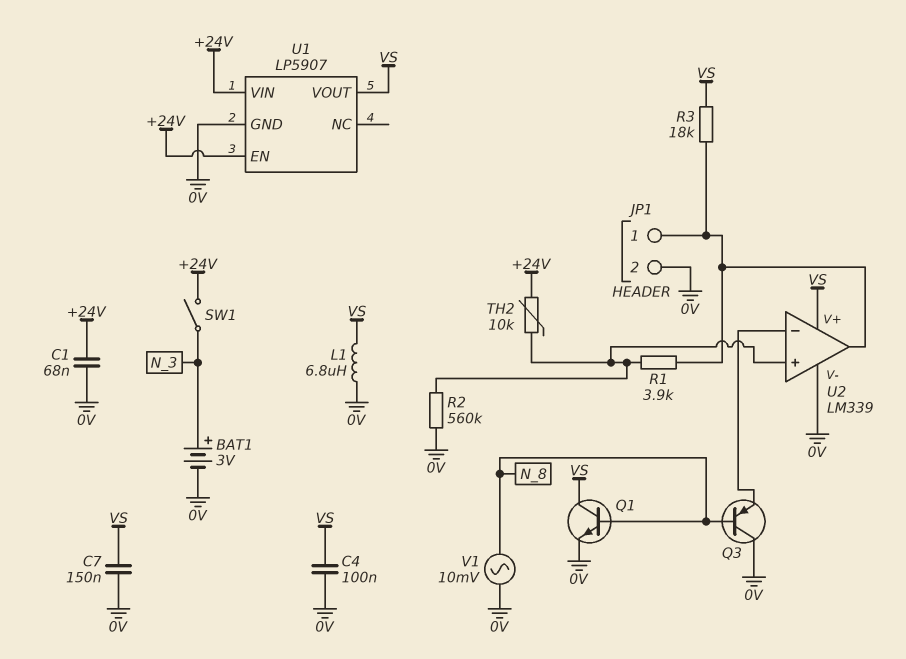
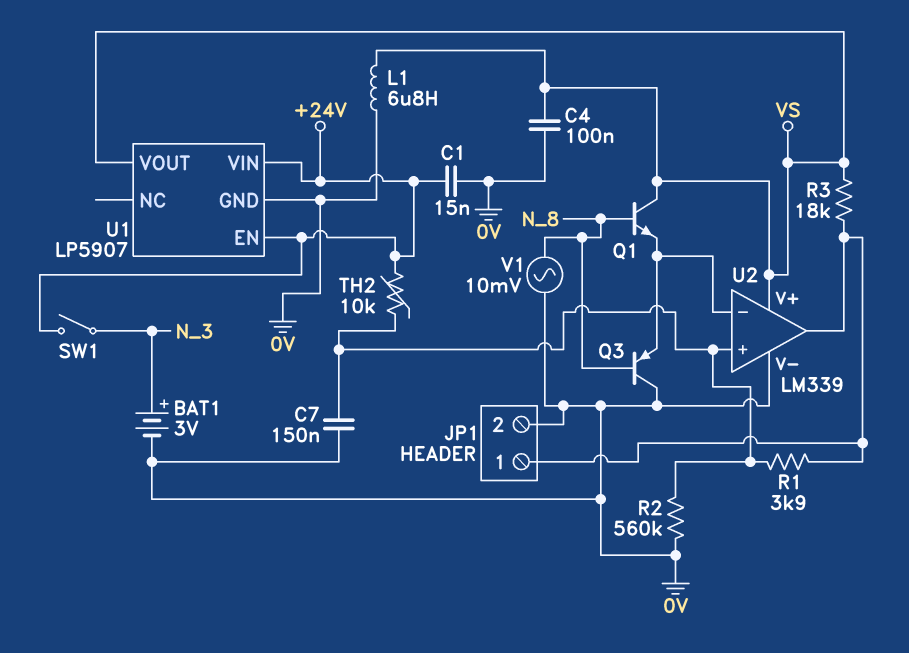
C1: 68nF (+24V, 0V) -> 15nF (+24V, 0V)
C7: 150nF (0V, VS) -> 150nF (0V, U2/in+)
Q1: NPN (B N_8, C VS, E 0V) -> NPN (B N_8, C VS, E U2/in-)

